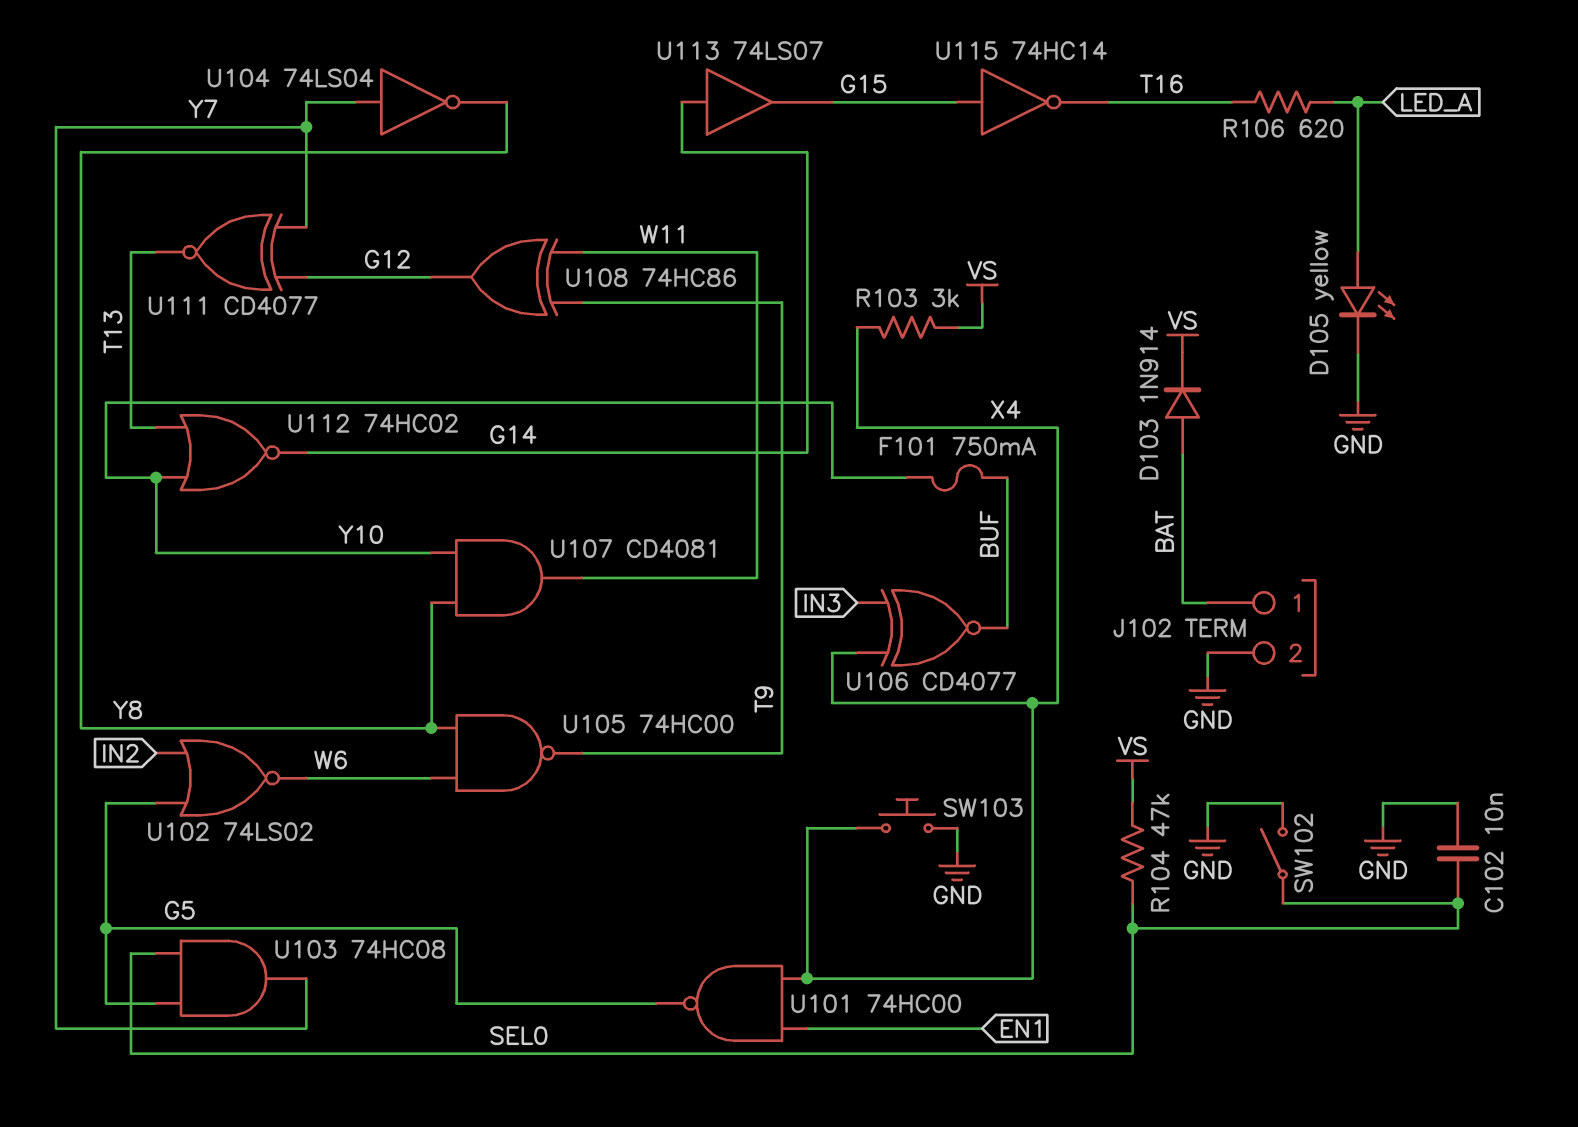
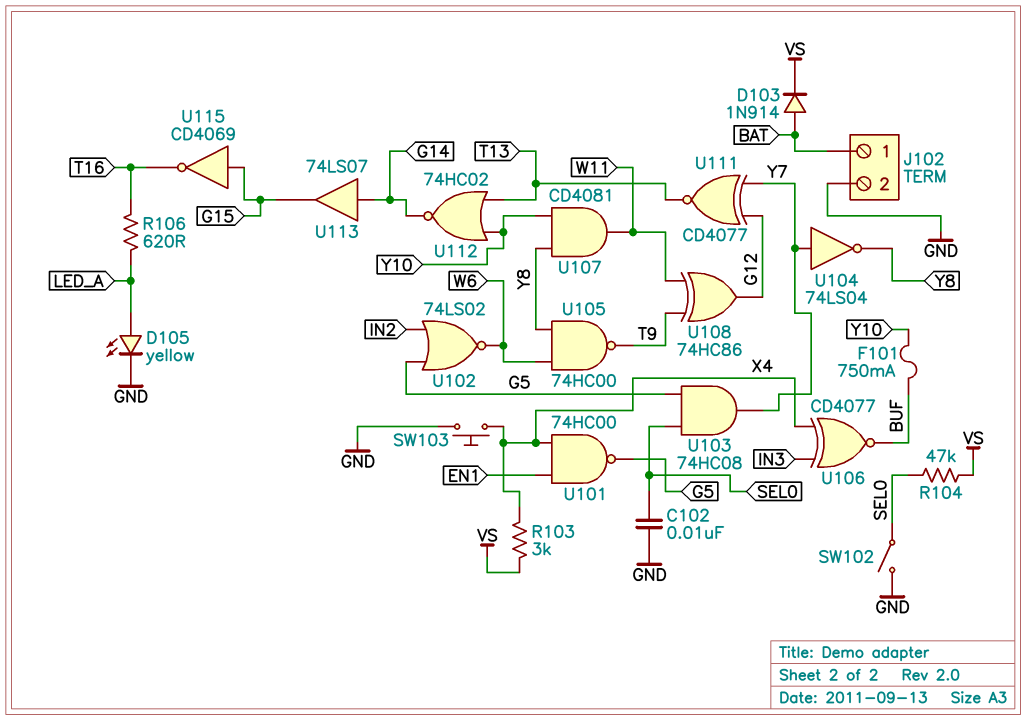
U115: NOT 74HC14 (in G15, out T16) -> NOT CD4069 (in G15, out T16)

